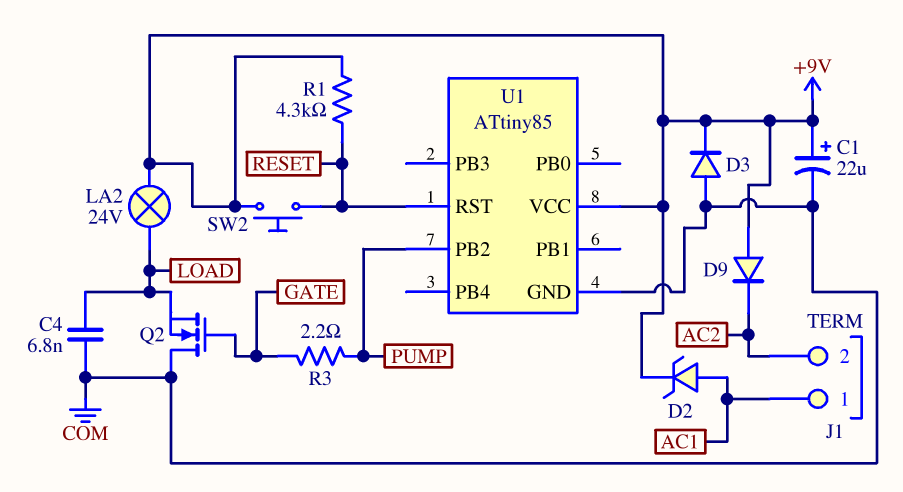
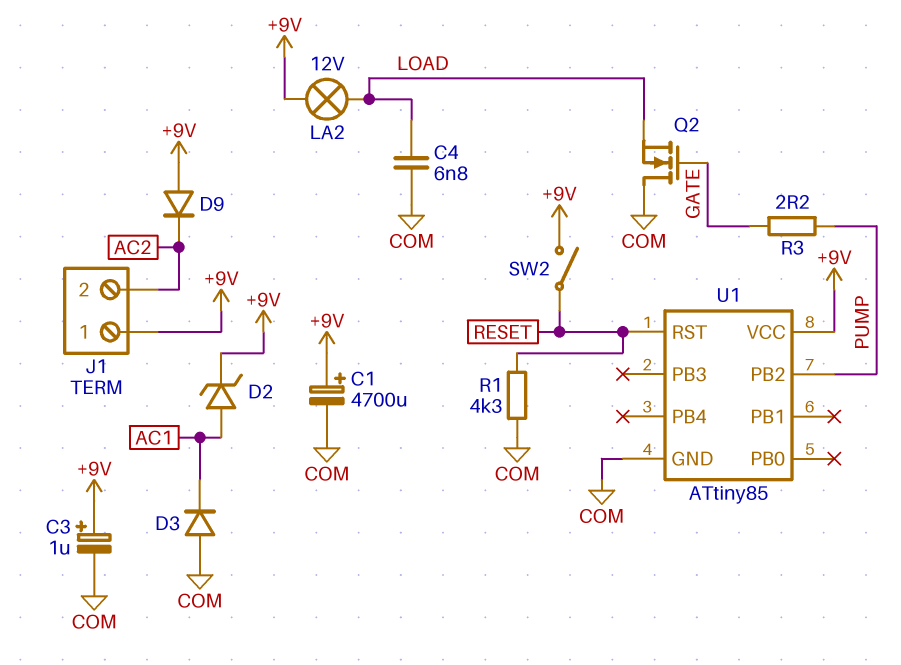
C1: 22uF (plus +9V, minus COM) -> 4700uF (plus +9V, minus COM)
C3: none -> 1uF (plus +9V, minus COM)
D3: diode (A COM, K +9V) -> diode (A COM, K AC1)
J1 pin 1: AC1 -> +9V
LA2: lamp 24V (+9V, LOAD) -> lamp 12V (+9V, LOAD)
R1: 4.3k (+9V, RESET) -> 4.3k (COM, RESET)
SW2: button (+9V, RESET) -> switch (+9V, RESET)

